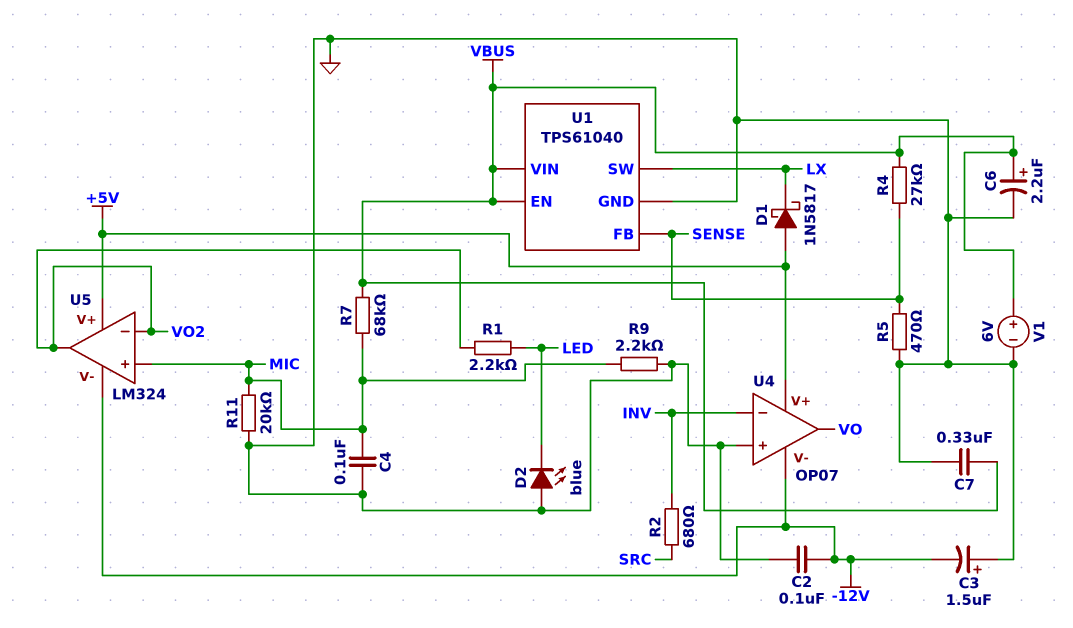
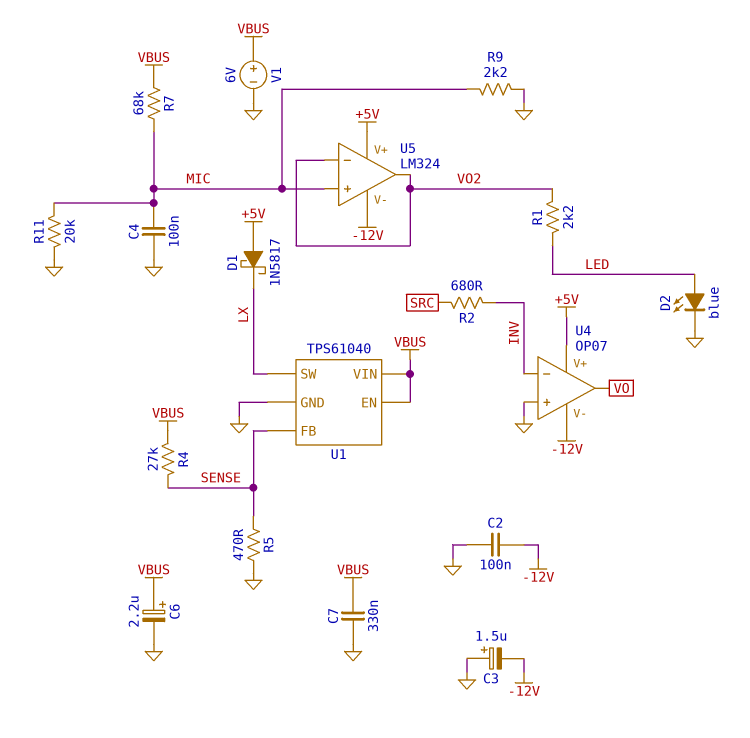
D2: LED blue (A GND, K LED) -> LED blue (A LED, K GND)

